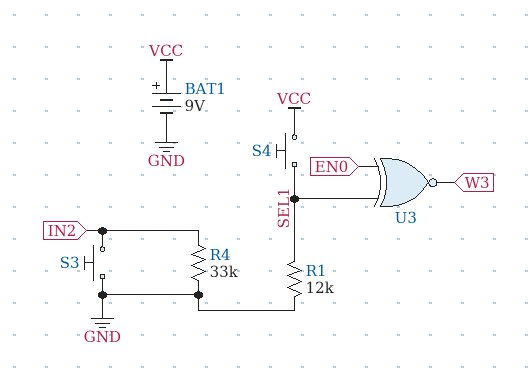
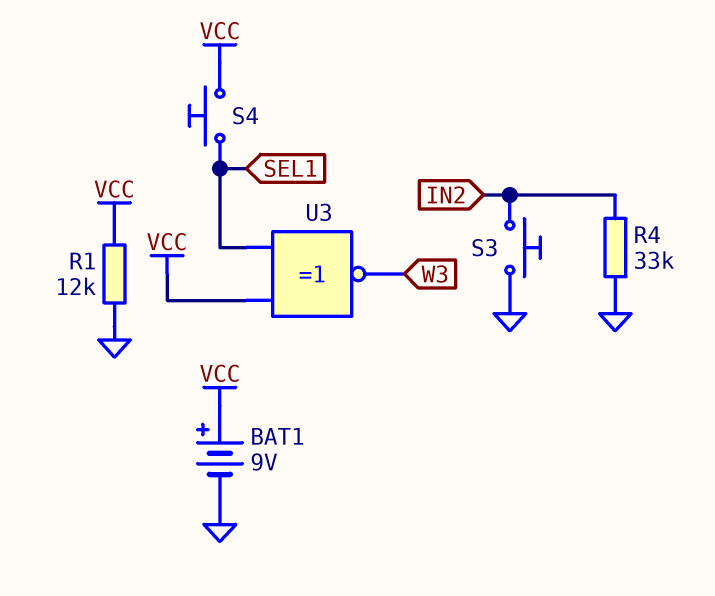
R1: 12k (GND, SEL1) -> 12k (GND, VCC)
U3: XNOR (in EN0, in SEL1, out W3) -> XNOR (in SEL1, in VCC, out W3)

